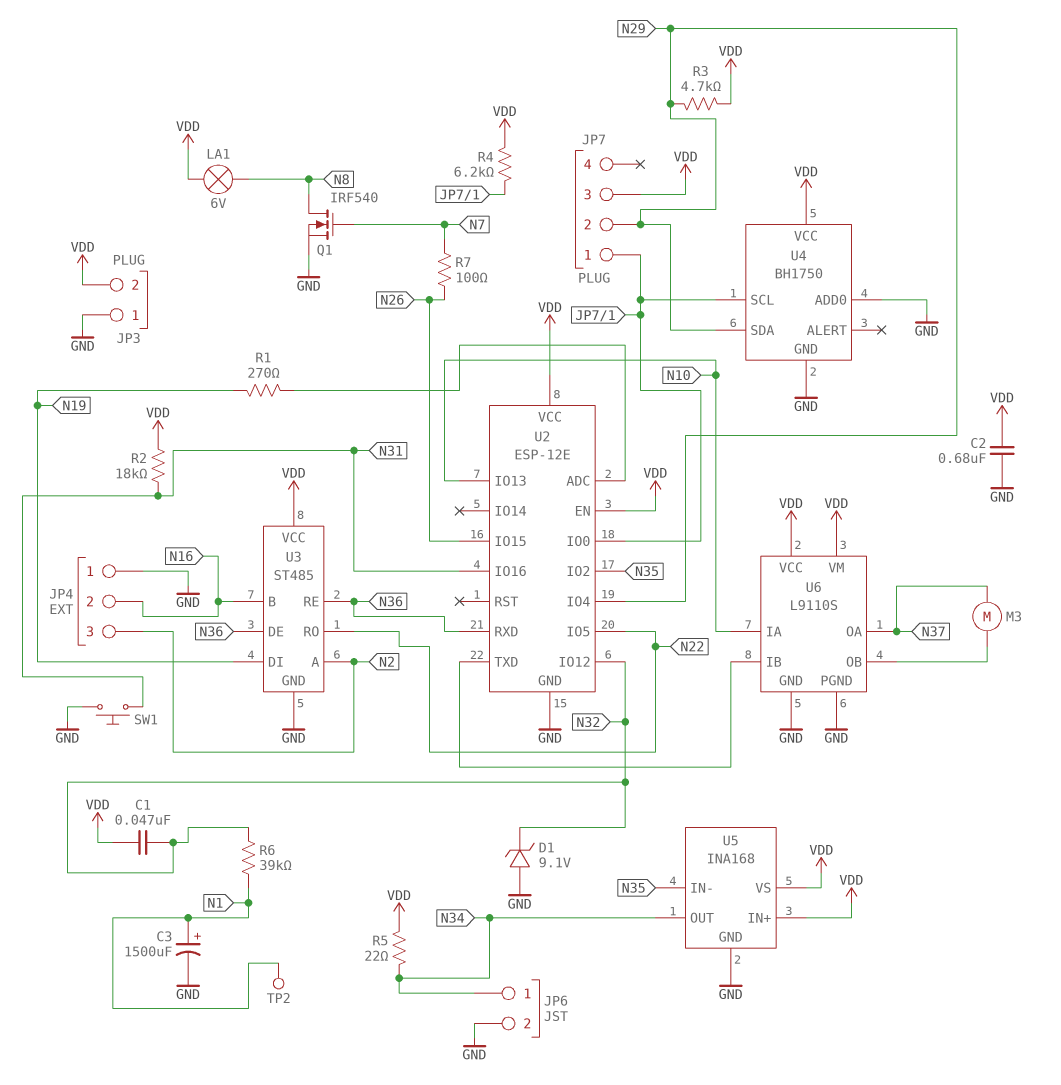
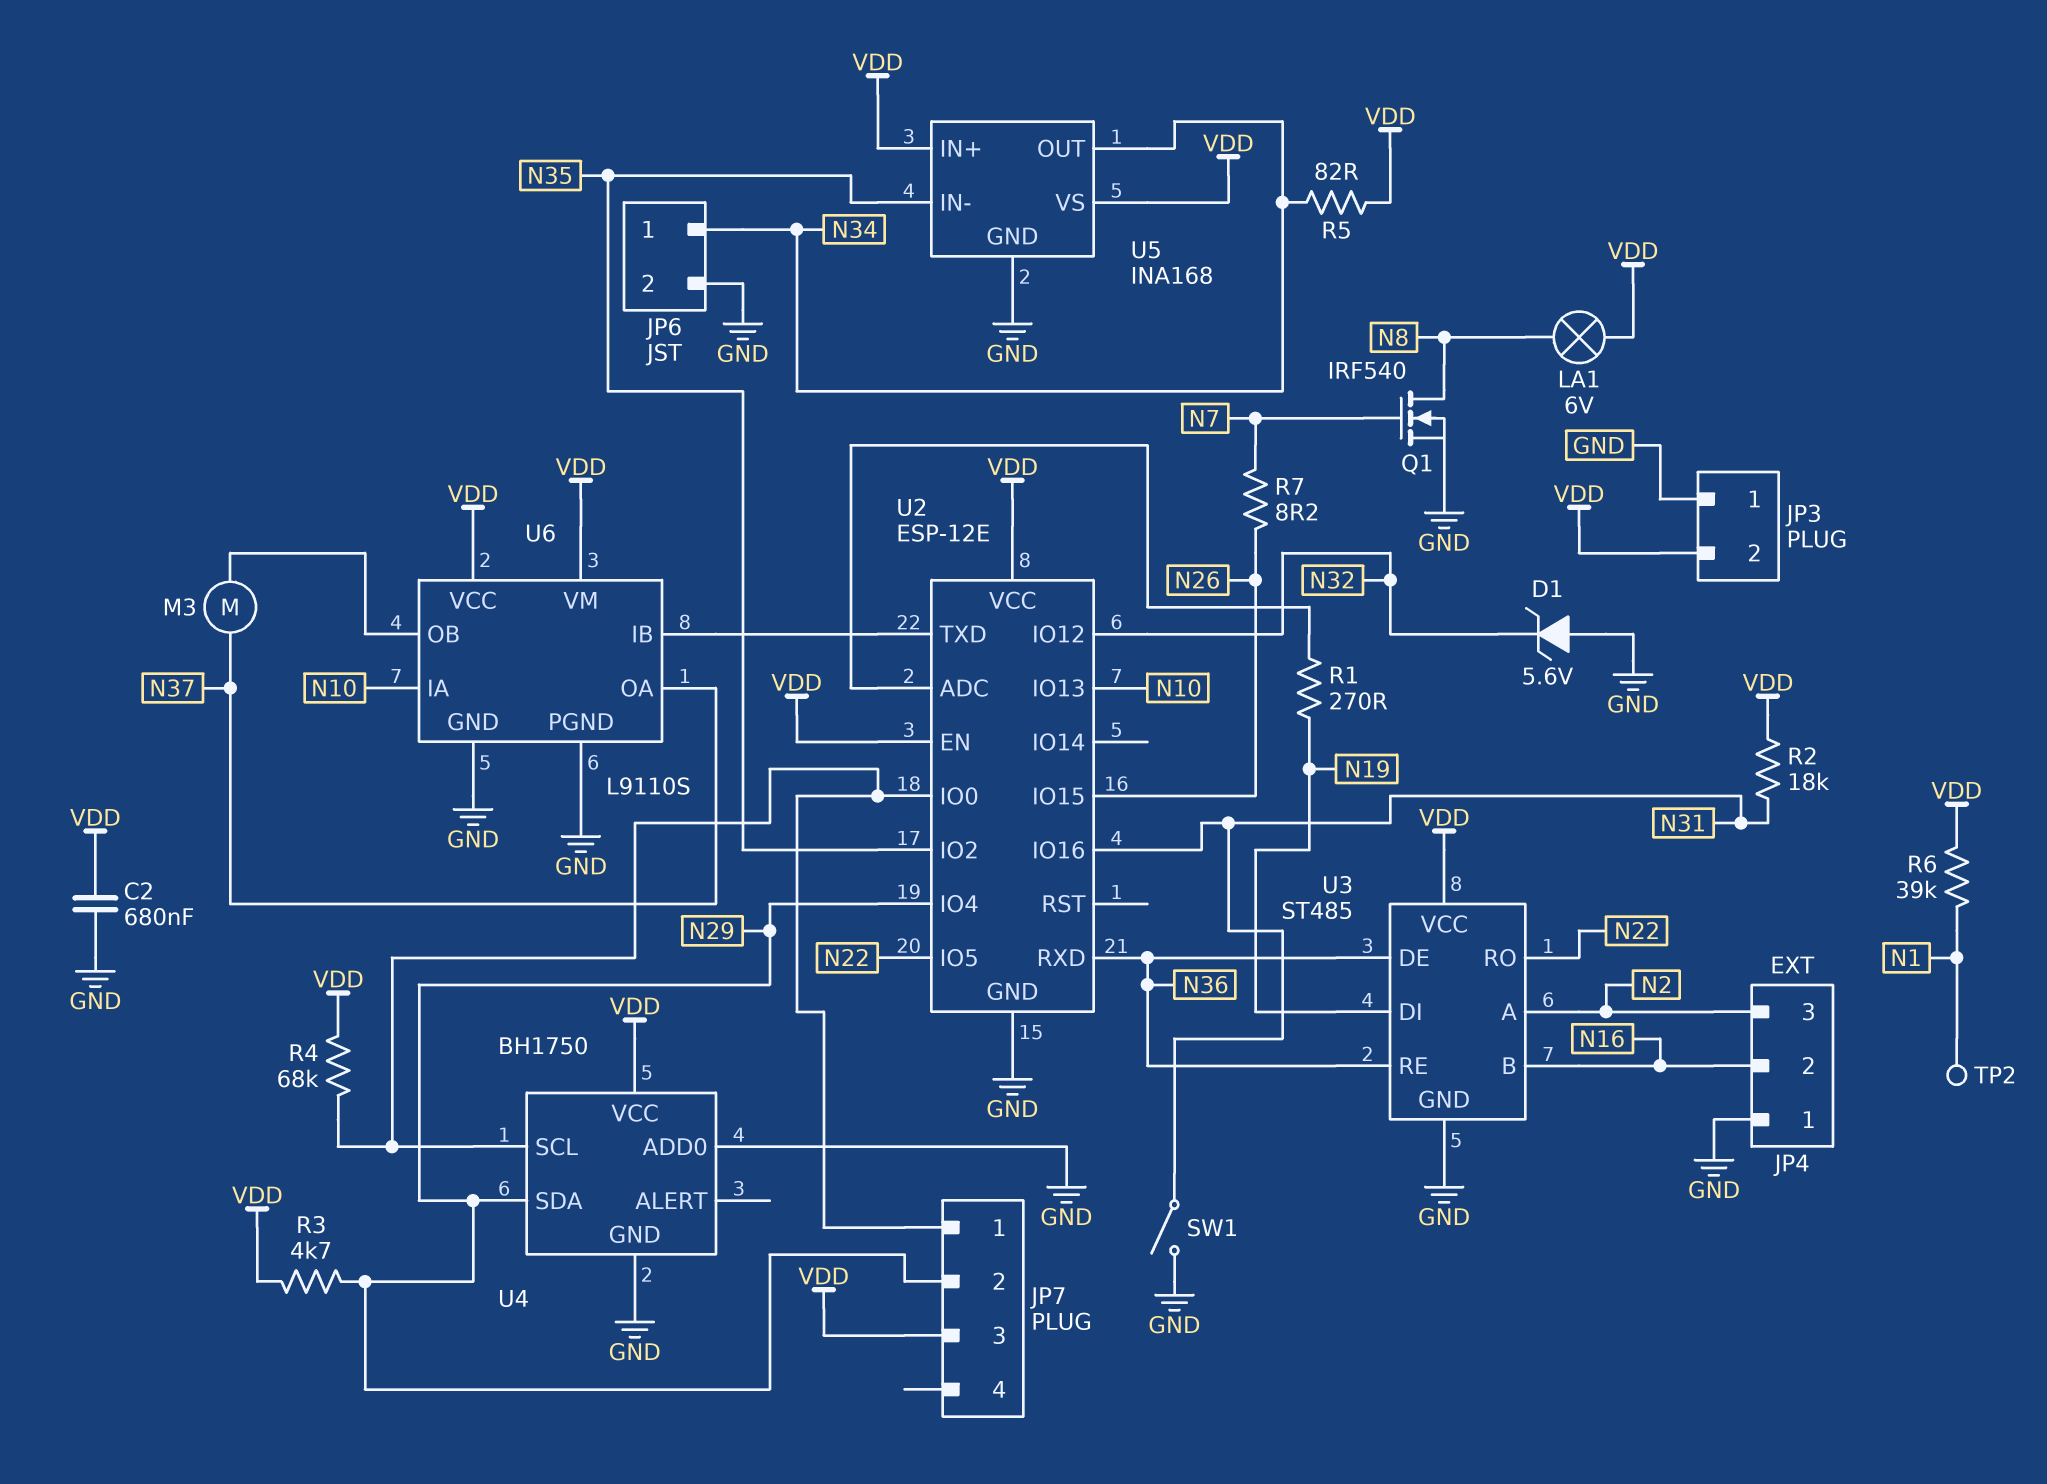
C1: 47nF (N32, VDD) -> none
C3: 1500uF (plus N1, minus GND) -> none
D1: zener 9.1V (A GND, K N32) -> zener 5.6V (A GND, K N32)
R4: 6.2k (JP7/1, VDD) -> 68k (JP7/1, VDD)
R5: 22 (N34, VDD) -> 82 (N34, VDD)
R6: 39k (N1, N32) -> 39k (N1, VDD)
R7: 100 (N7, N26) -> 8.2 (N7, N26)
SW1: button (GND, N31) -> switch (GND, N31)

